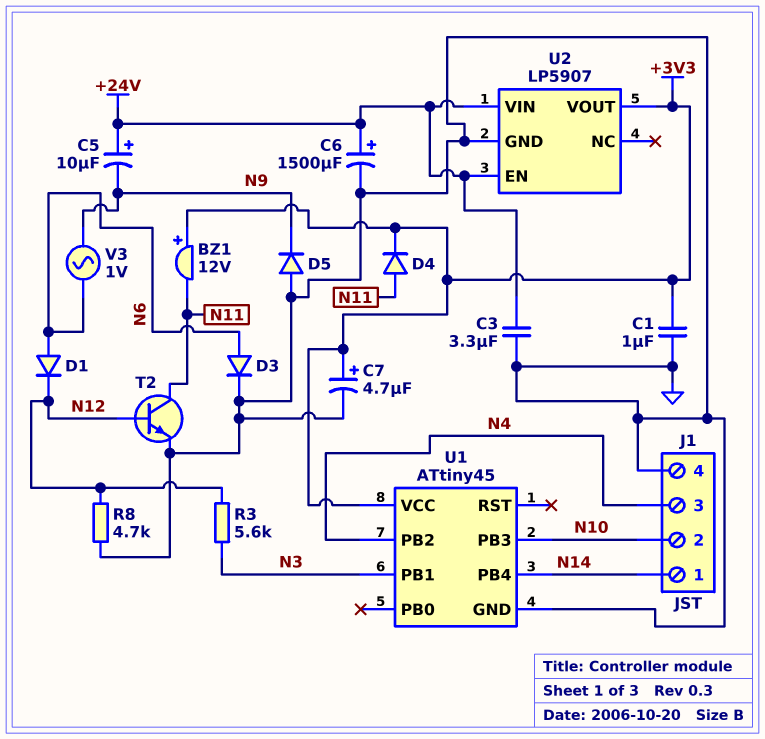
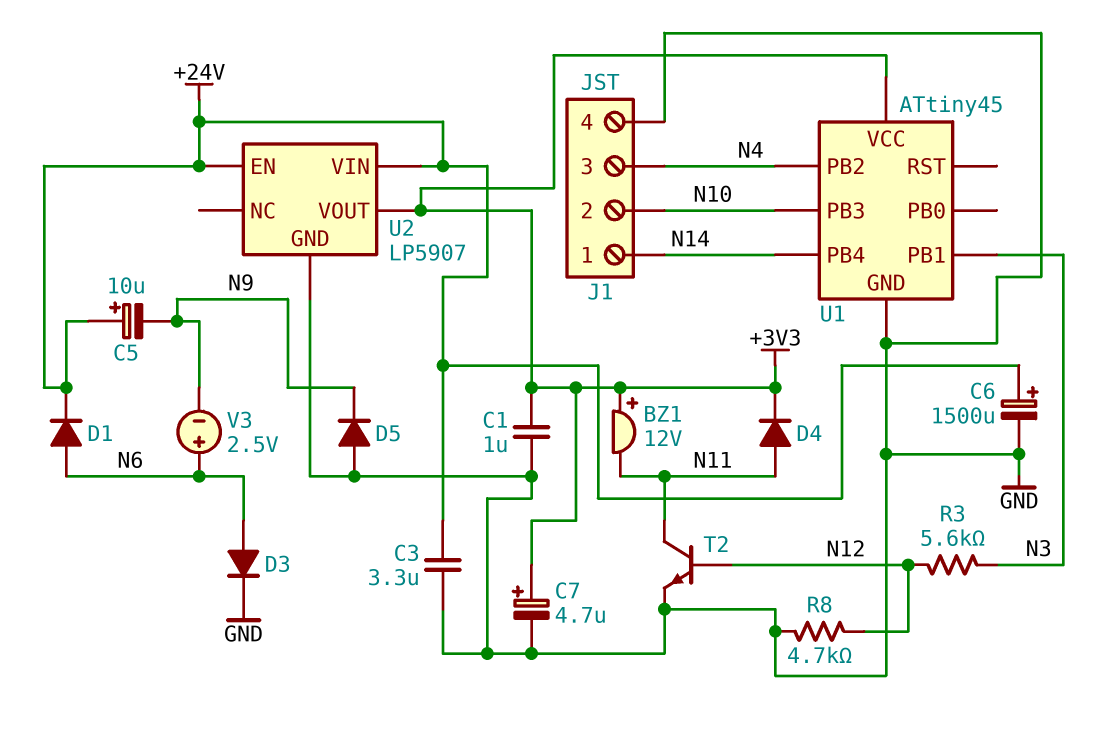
D1: diode (A N6, K N12) -> diode (A N6, K +24V)
V3: AC 1V (N6, N9) -> 2.5V (plus N6, minus N9)

